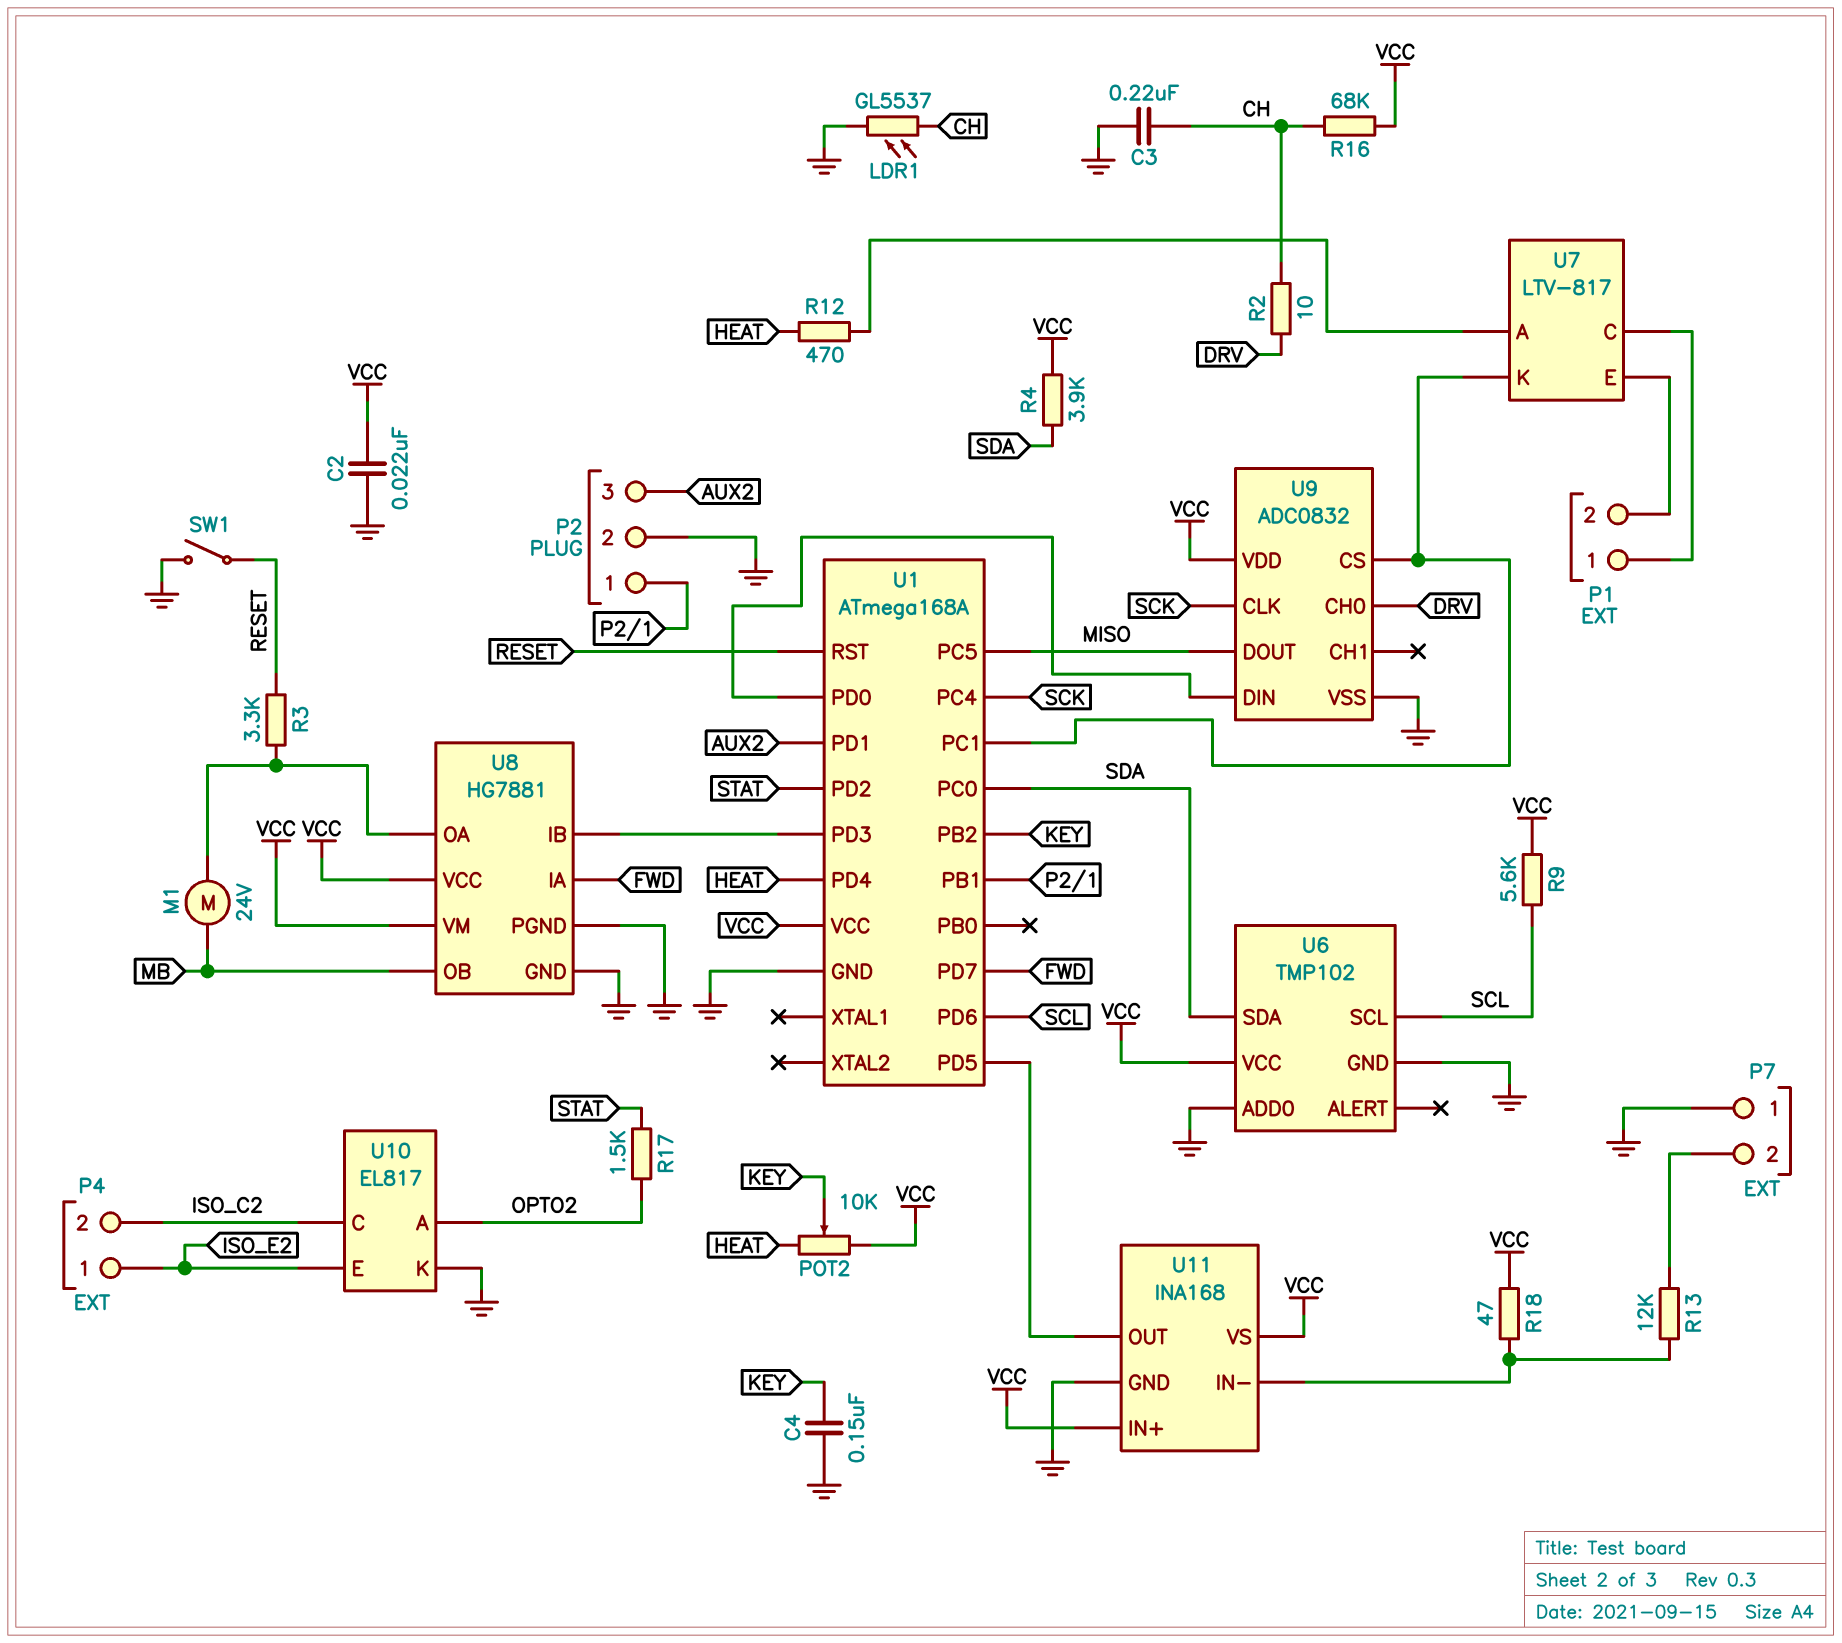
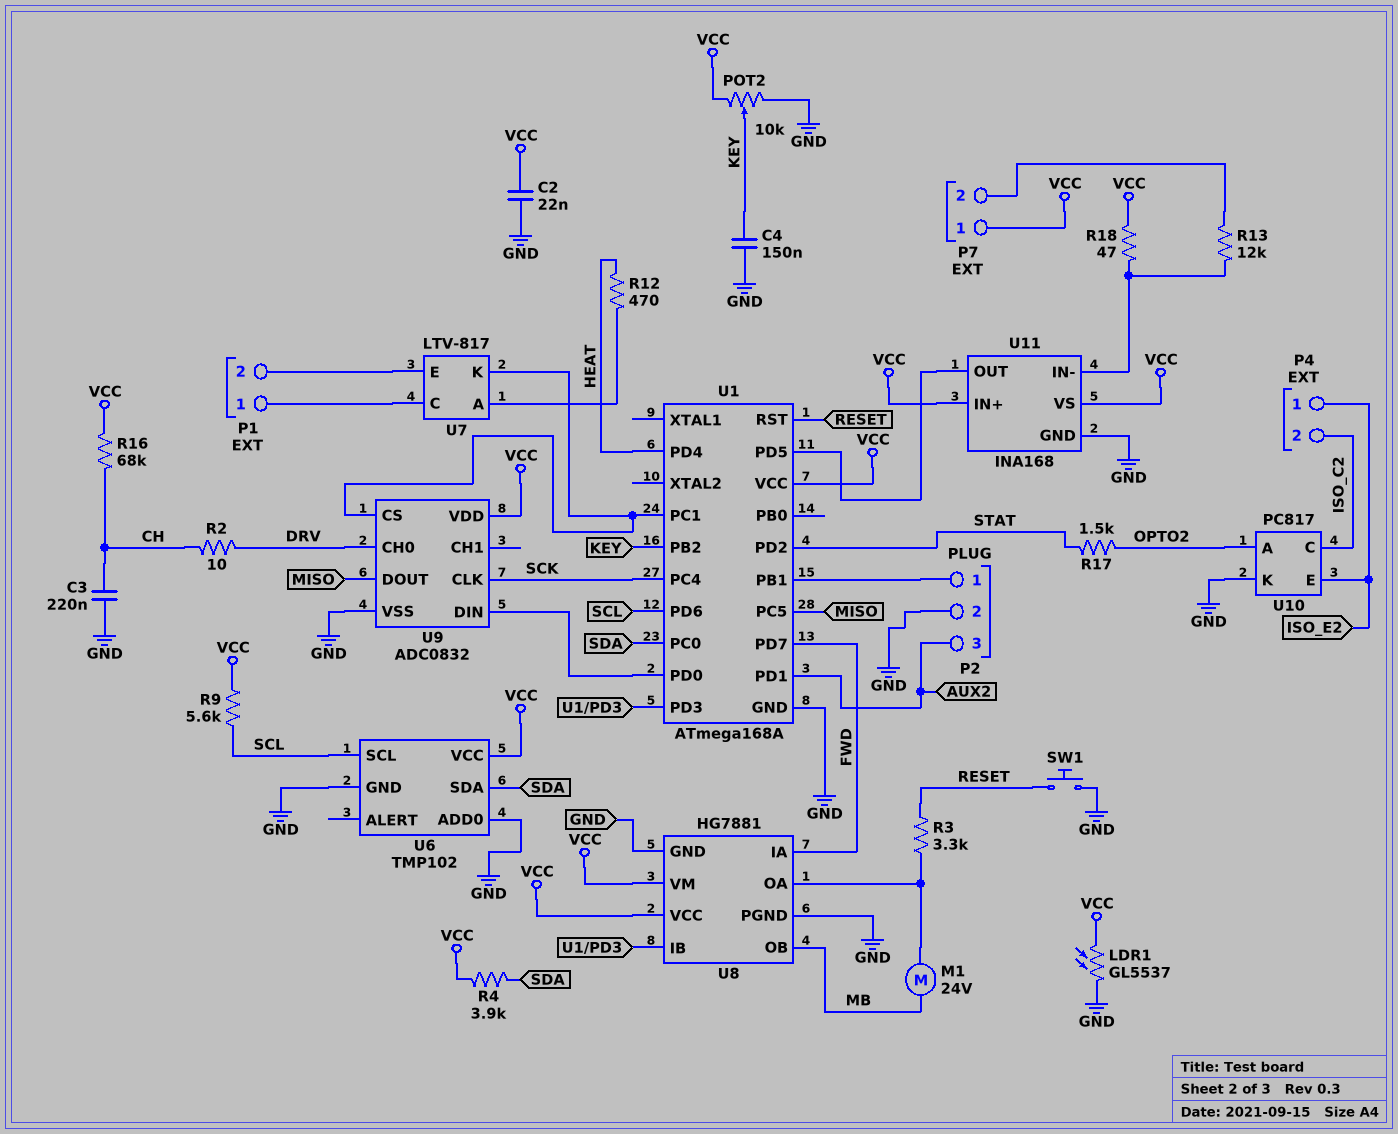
LDR1: GL5537 (CH, GND) -> GL5537 (GND, VCC)
P7 pin 1: GND -> VCC
POT2: 10k (HEAT, VCC, wiper KEY) -> 10k (GND, VCC, wiper KEY)
SW1: switch (GND, RESET) -> button (GND, RESET)
U10: EL817 -> PC817

